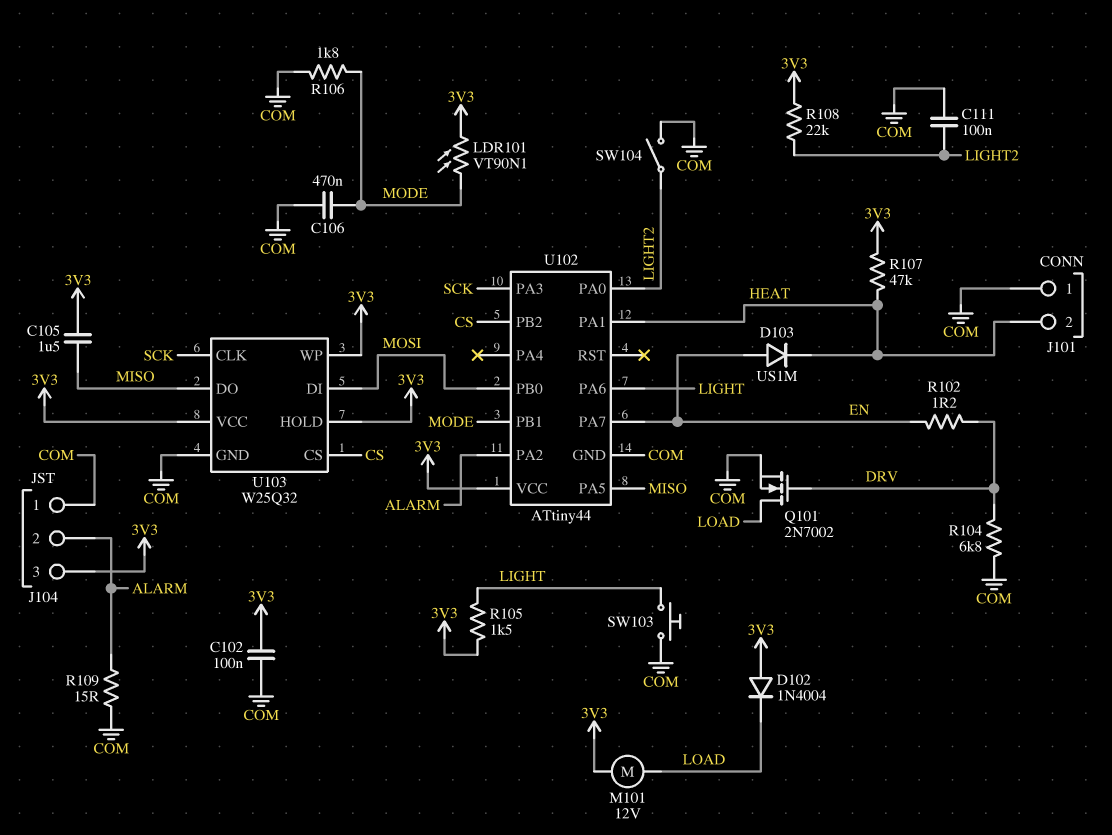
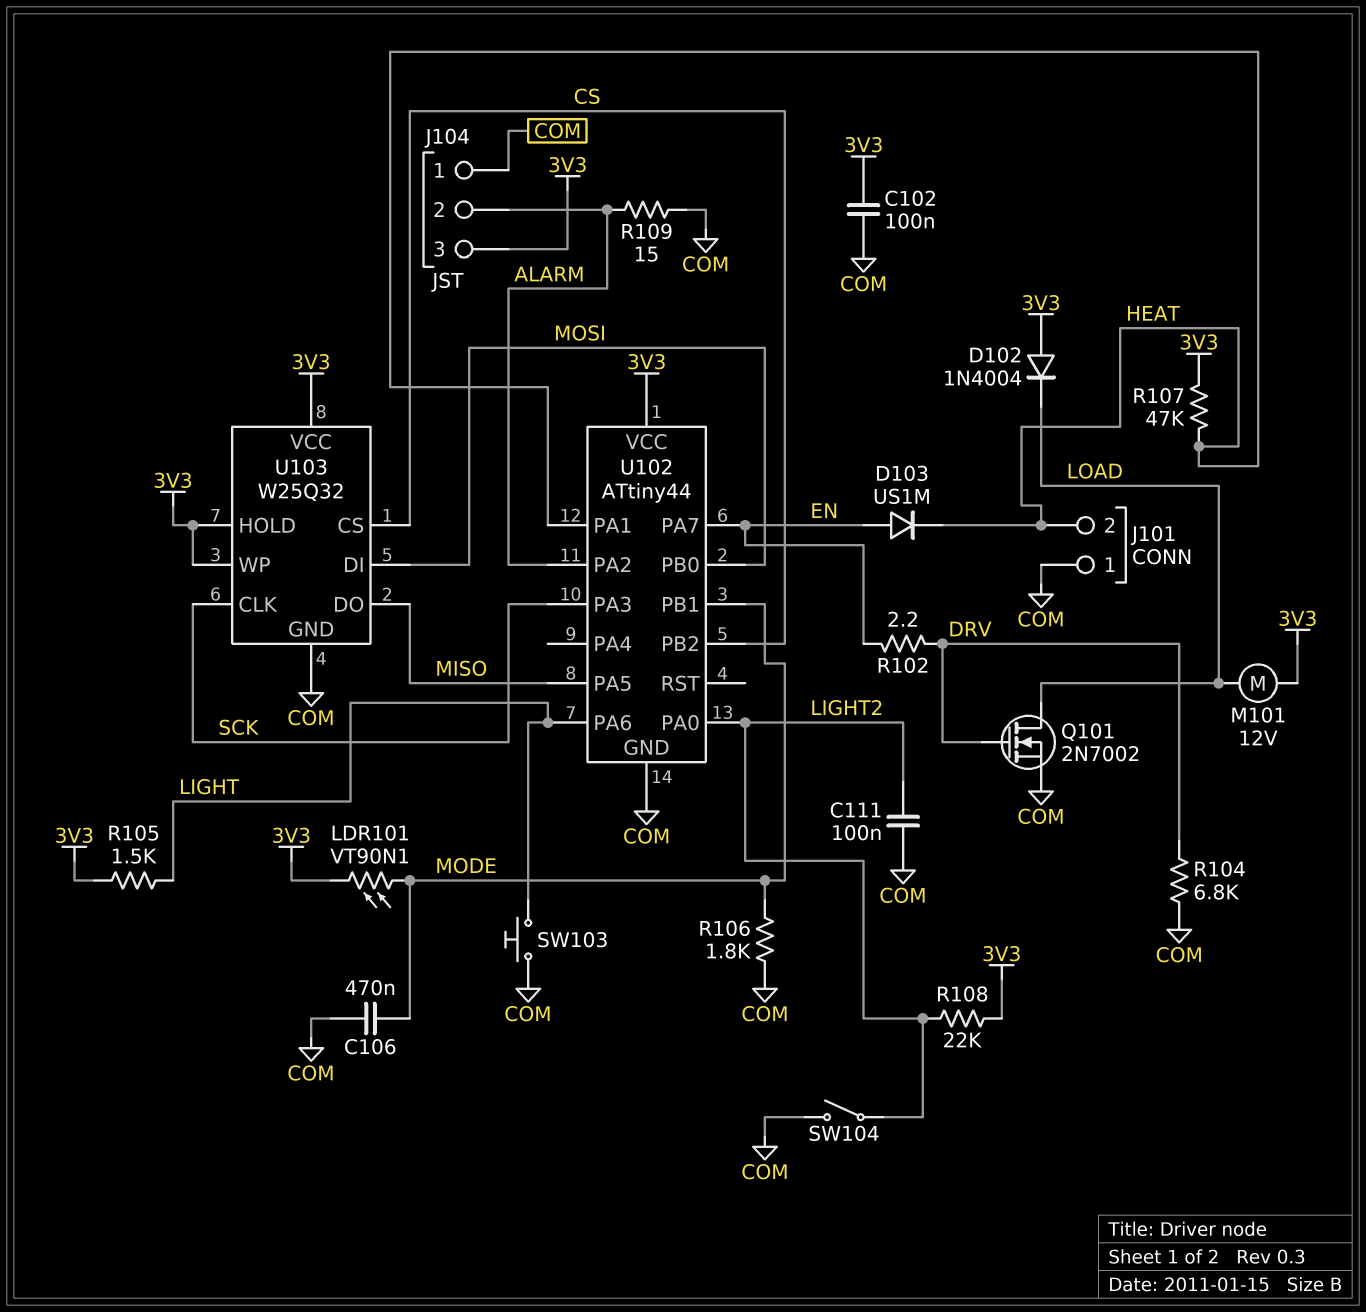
C105: 1.5uF (3V3, MISO) -> none
R102: 1.2 (DRV, EN) -> 2.2 (DRV, EN)

